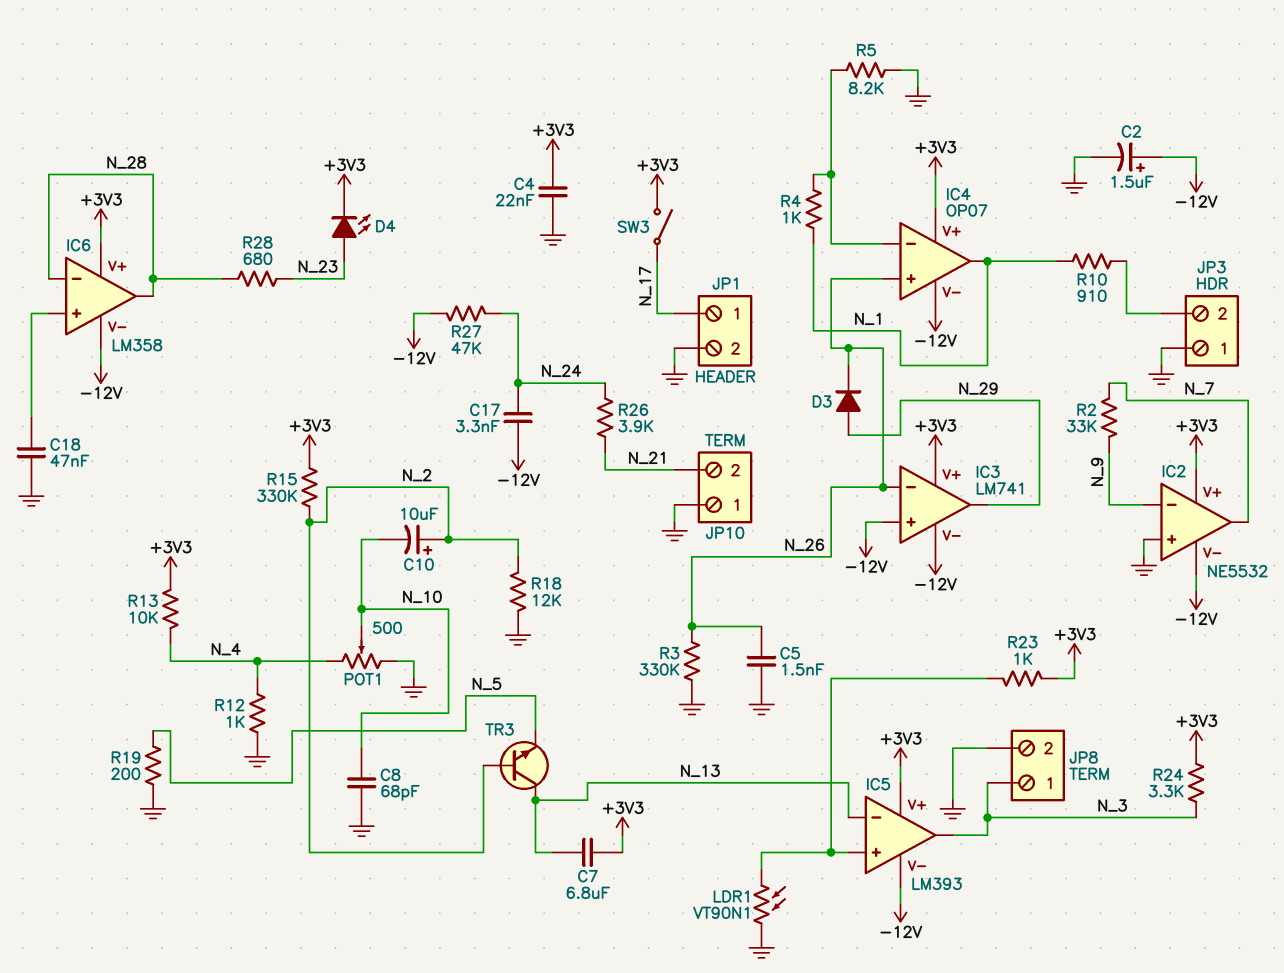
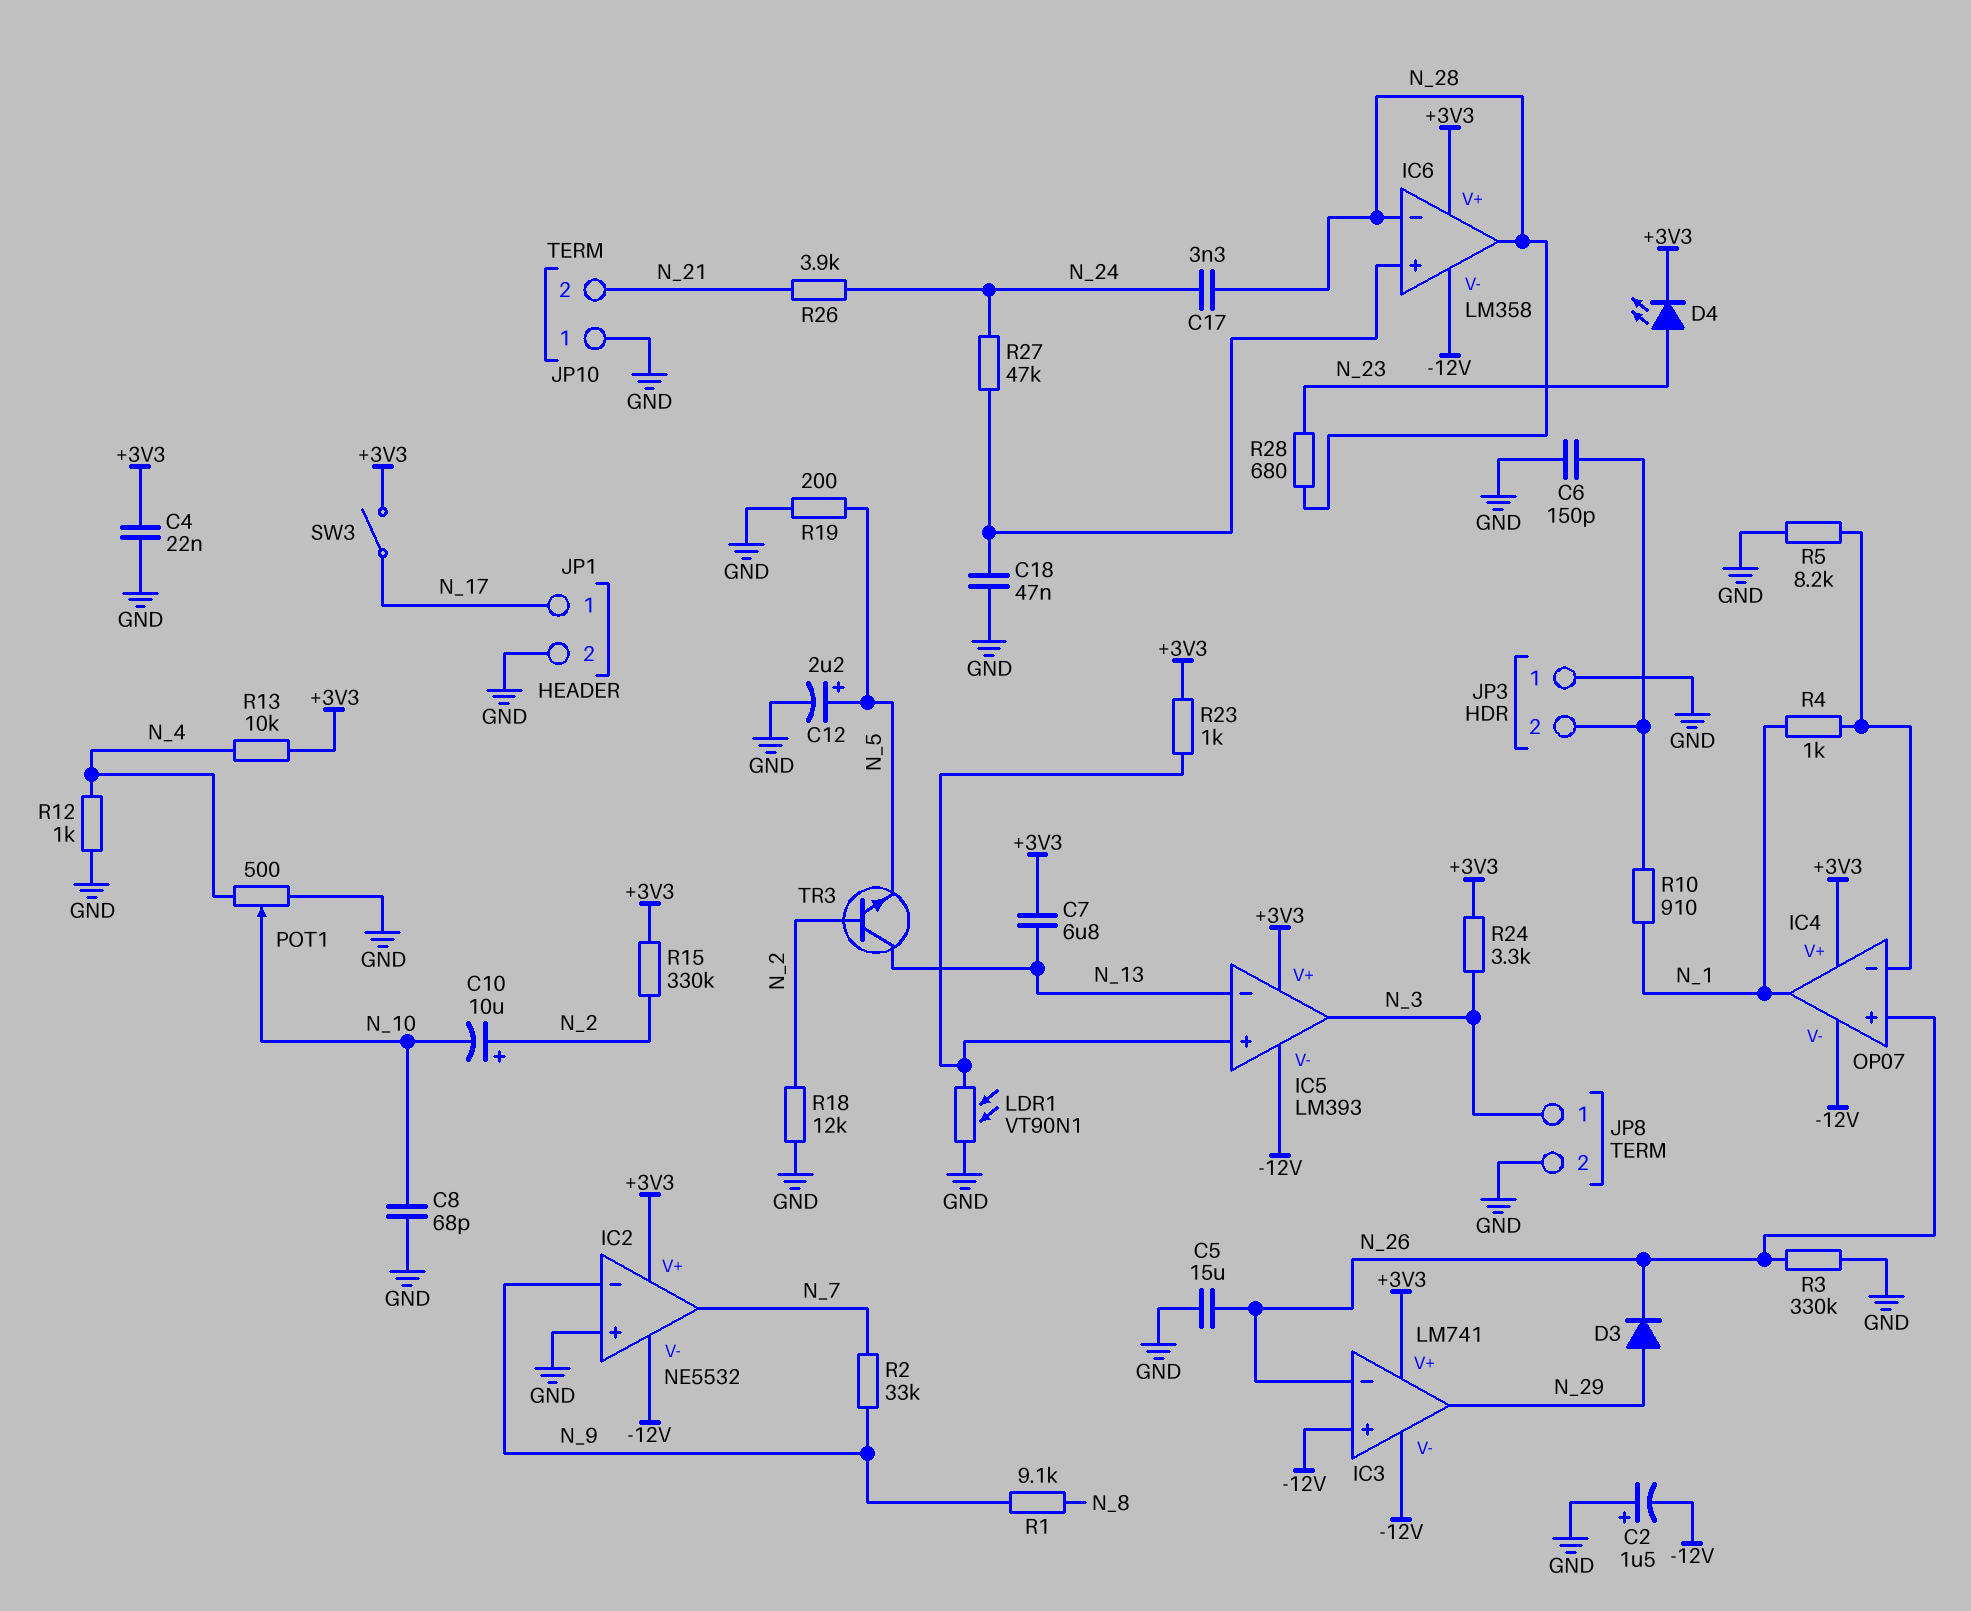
C2: 1.5uF (plus -12V, minus GND) -> 1.5uF (plus GND, minus -12V)
C5: 1.5nF (GND, N_26) -> 15uF (GND, N_26)
C6: none -> 150pF (GND, JP3/2)
C12: none -> 2.2uF (plus N_5, minus GND)
C17: 3.3nF (-12V, N_24) -> 3.3nF (N_24, N_28)
R1: none -> 9.1k (N_8, N_9)
R27: 47k (-12V, N_24) -> 47k (IC6/in+, N_24)

